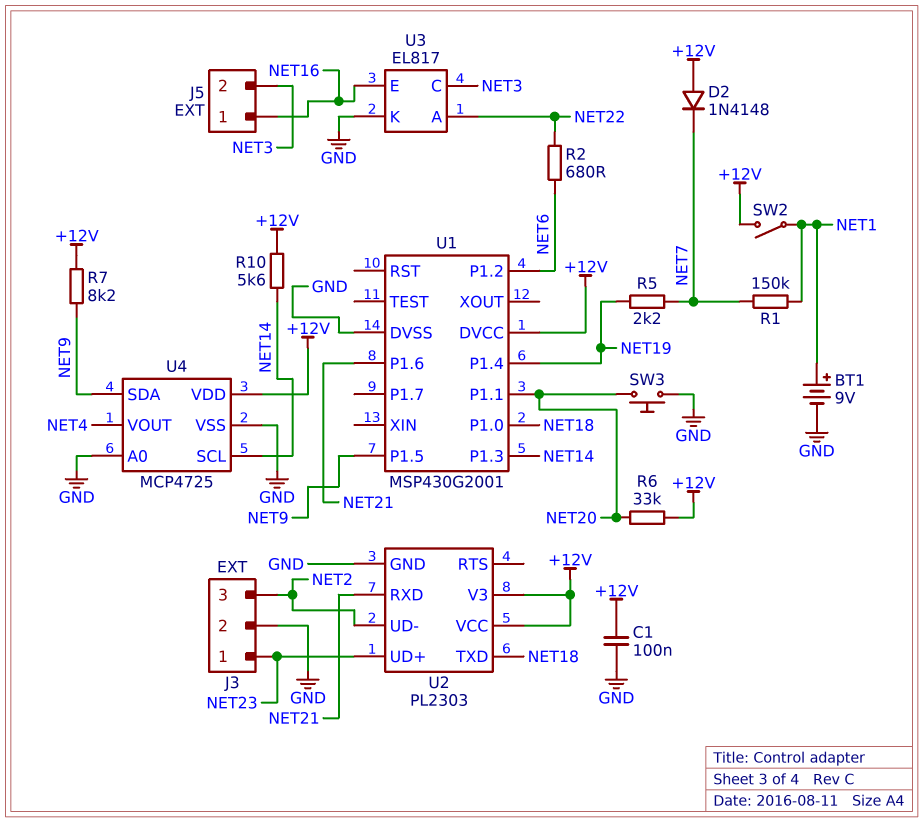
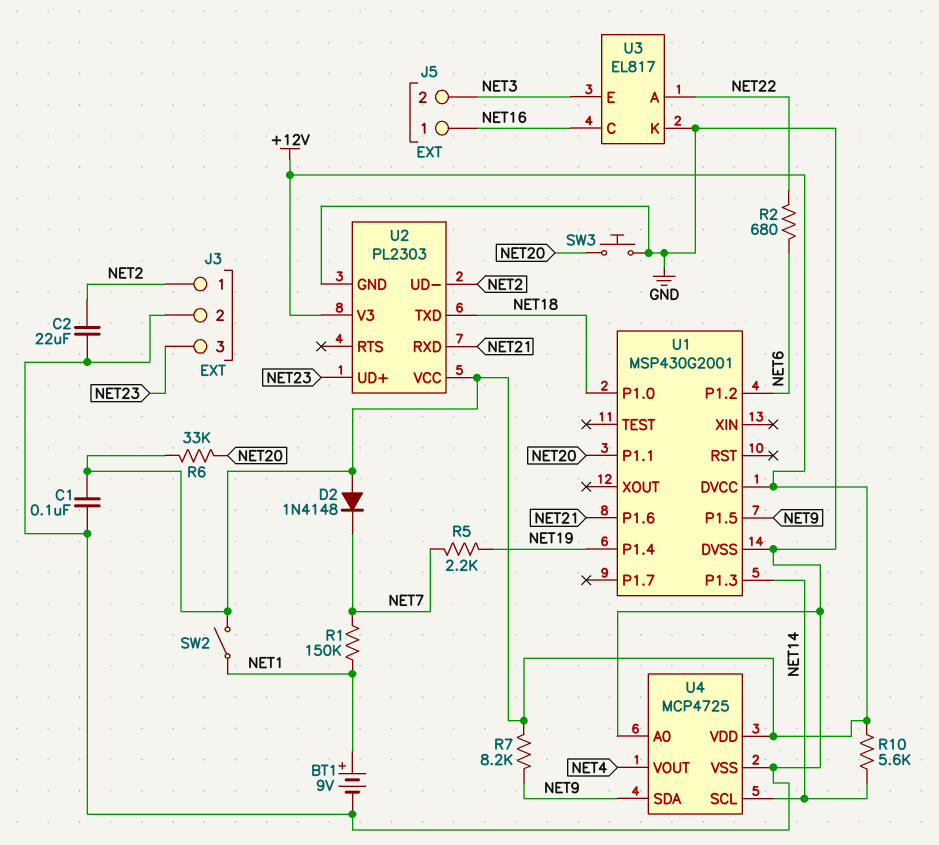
C2: none -> 22uF (GND, NET2)
J3 pin 1: NET23 -> NET2
J3 pin 3: NET2 -> NET23
U3 pin C: NET3 -> NET16
U3 pin E: NET16 -> NET3

